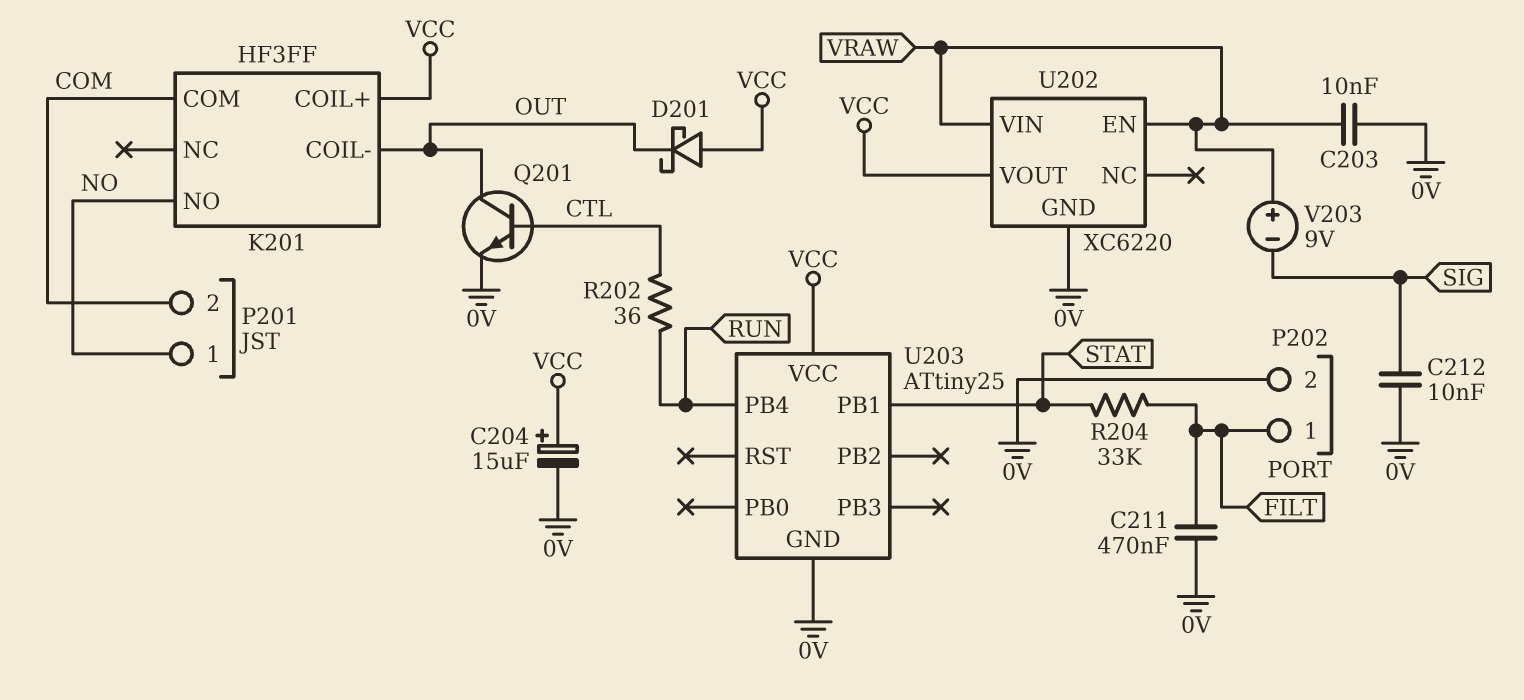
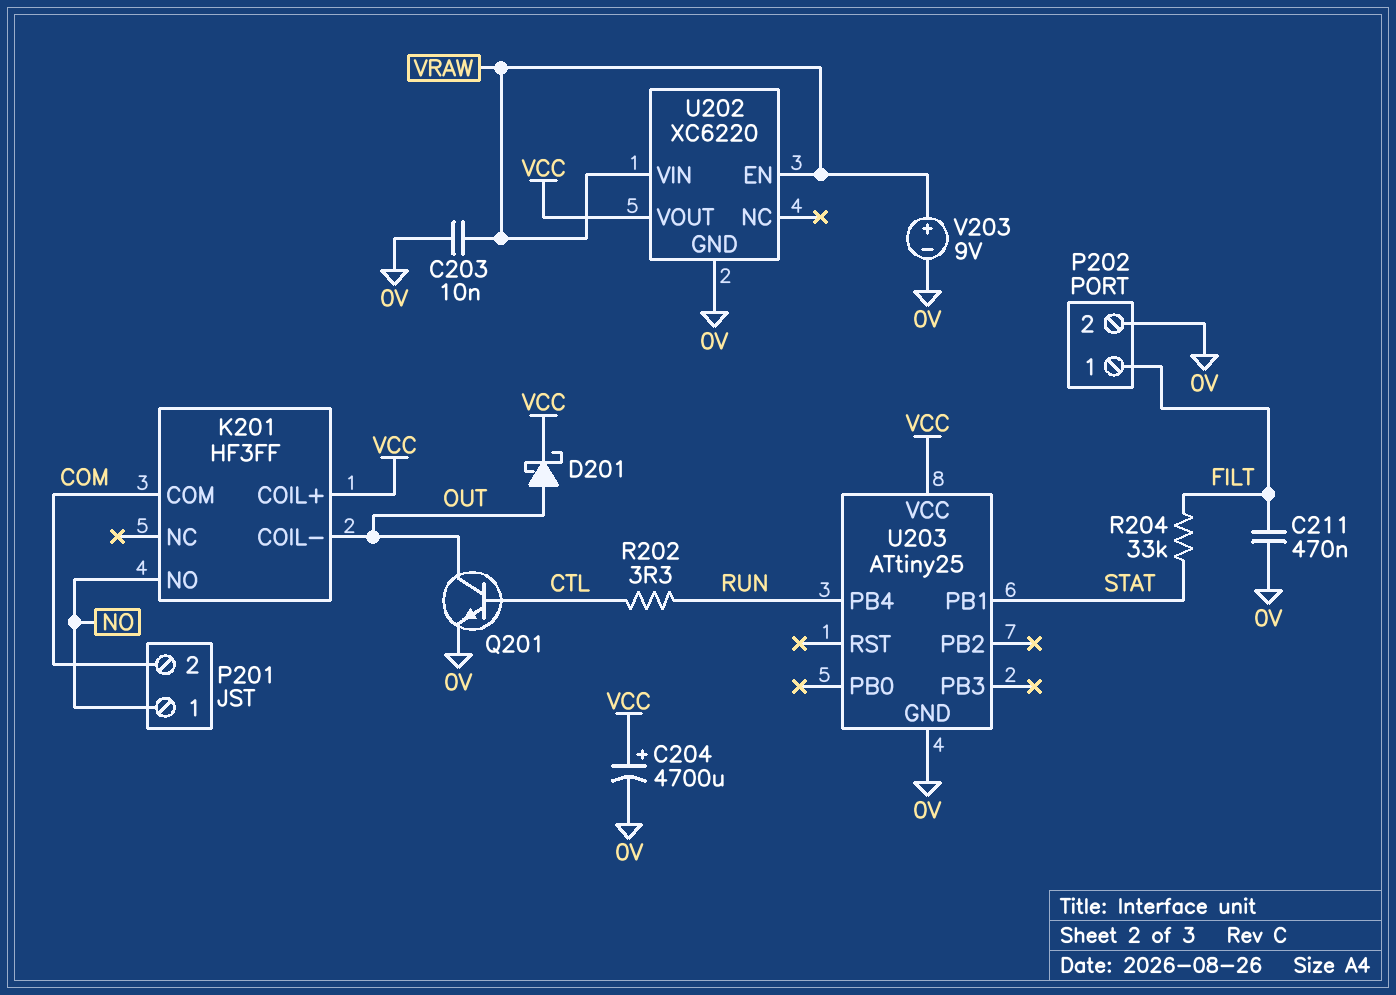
C204: 15uF (plus VCC, minus 0V) -> 4700uF (plus VCC, minus 0V)
C212: 10nF (0V, SIG) -> none
D201: schottky (A VCC, K OUT) -> schottky (A OUT, K VCC)
R202: 36 (CTL, RUN) -> 3.3 (CTL, RUN)
V203: 9V (plus VRAW, minus SIG) -> 9V (plus VRAW, minus 0V)

